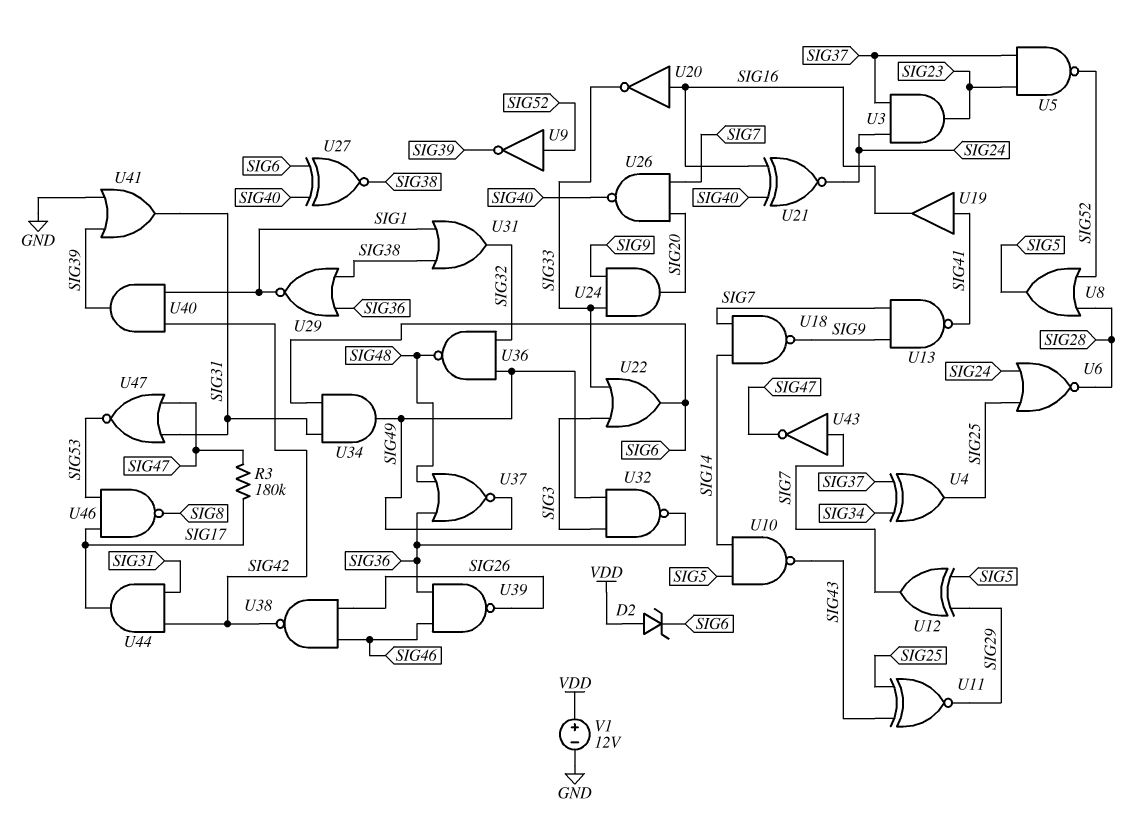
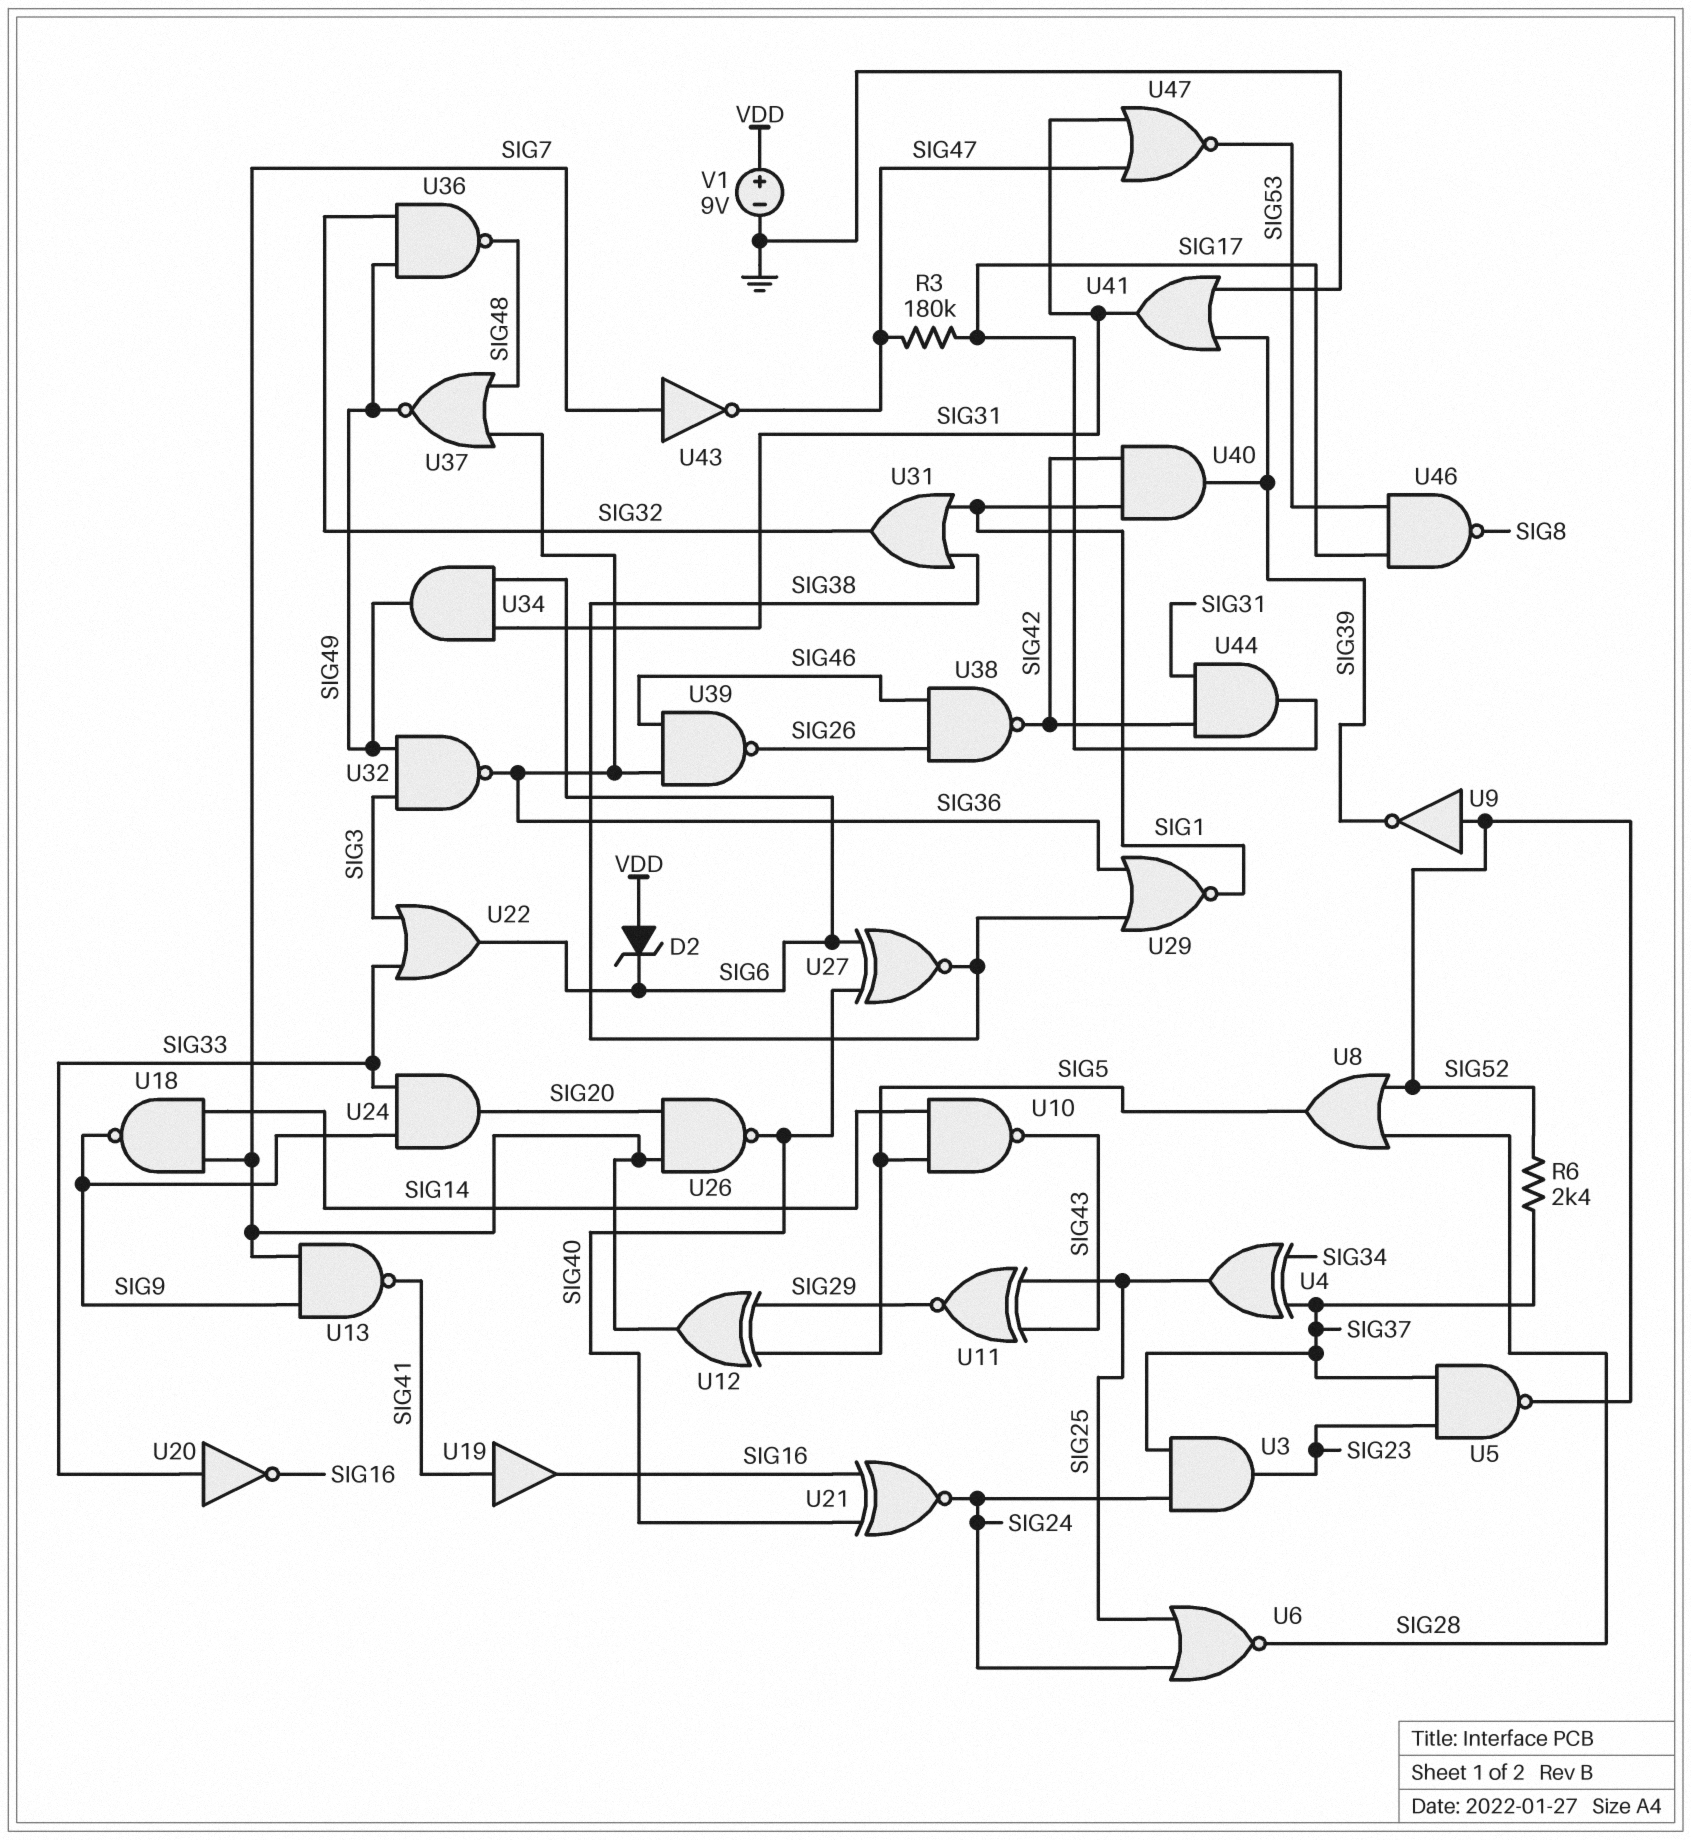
R6: none -> 2.4k (SIG37, SIG52)
U20: NOT (in SIG16, out SIG33) -> NOT (in SIG33, out SIG16)
V1: 12V (plus VDD, minus GND) -> 9V (plus VDD, minus GND)

